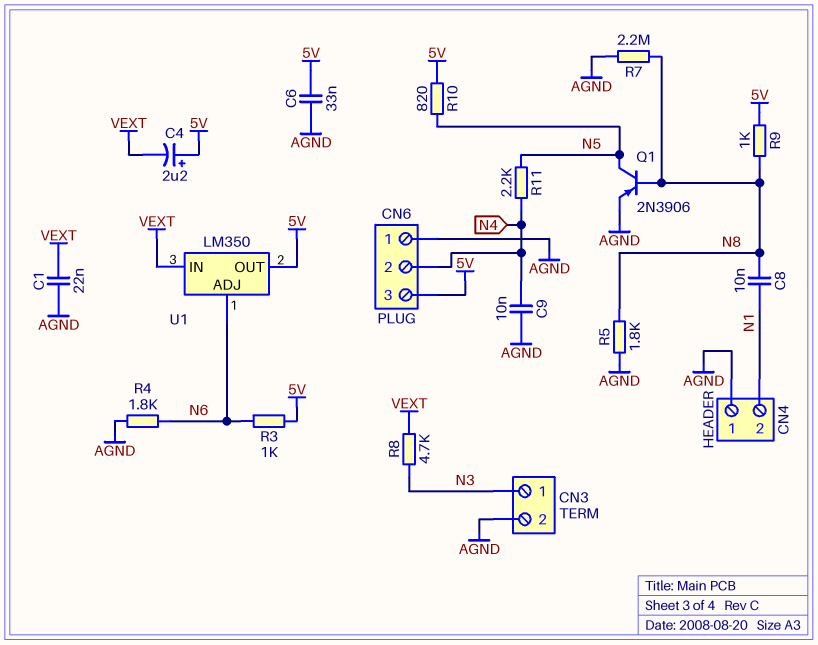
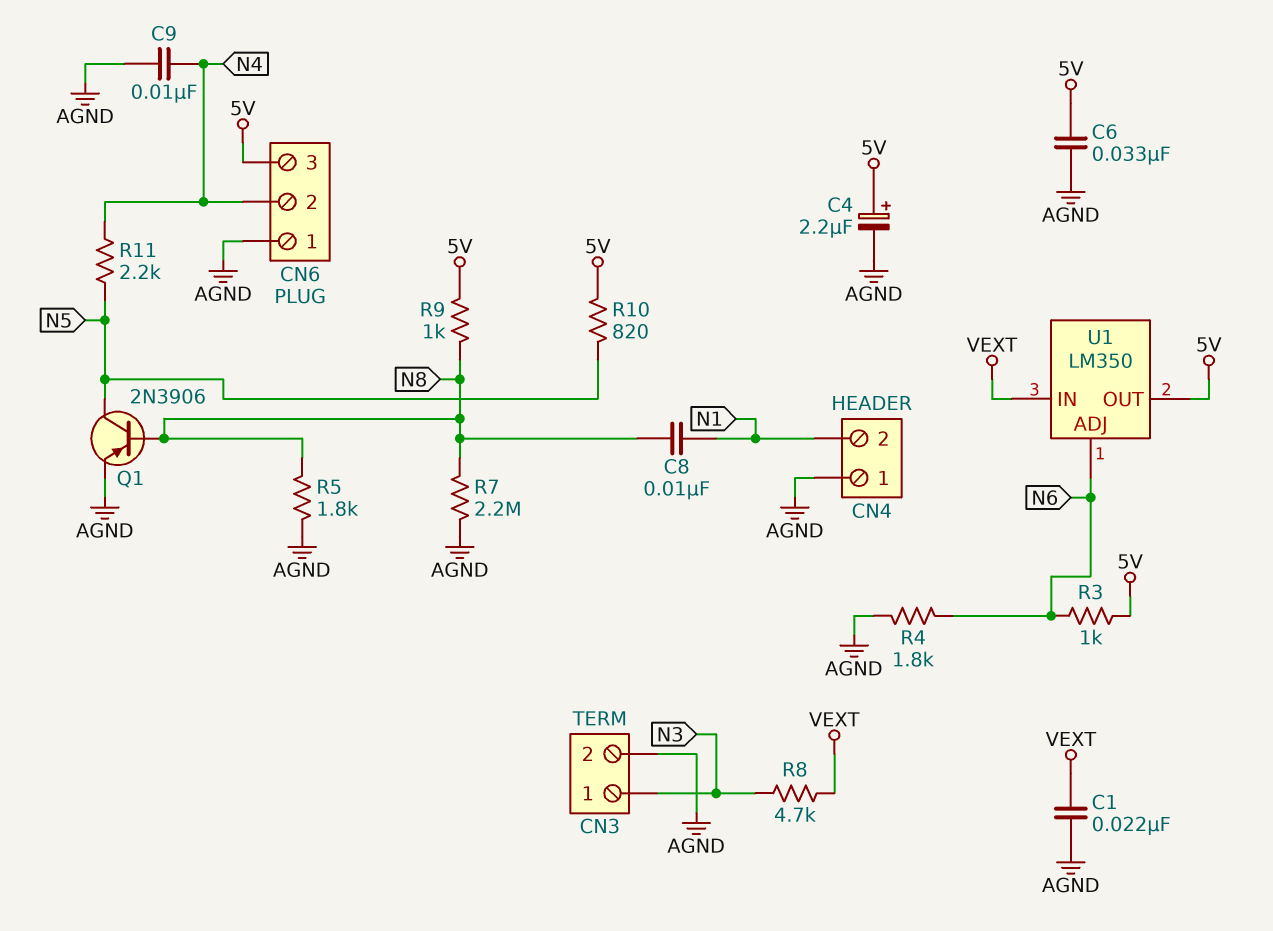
C4: 2.2uF (plus 5V, minus VEXT) -> 2.2uF (plus 5V, minus AGND)

